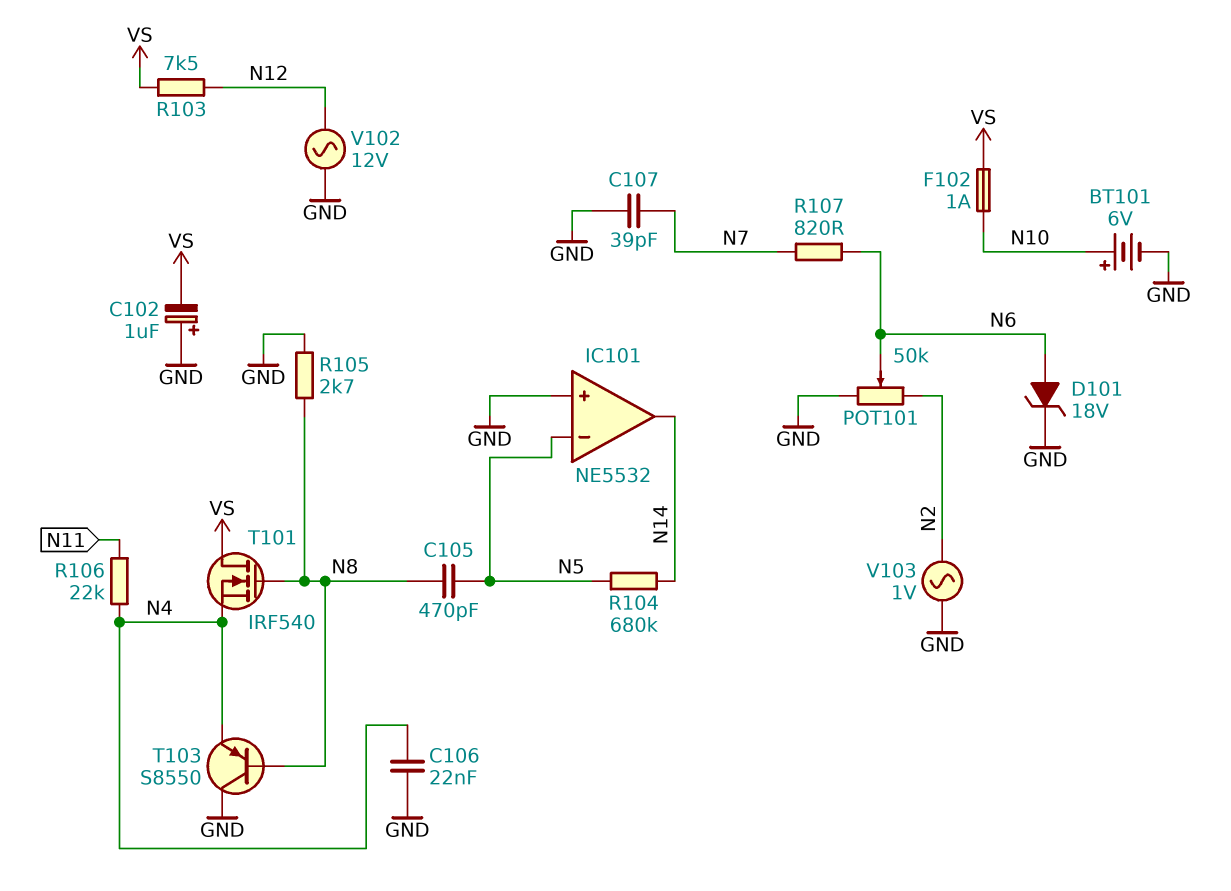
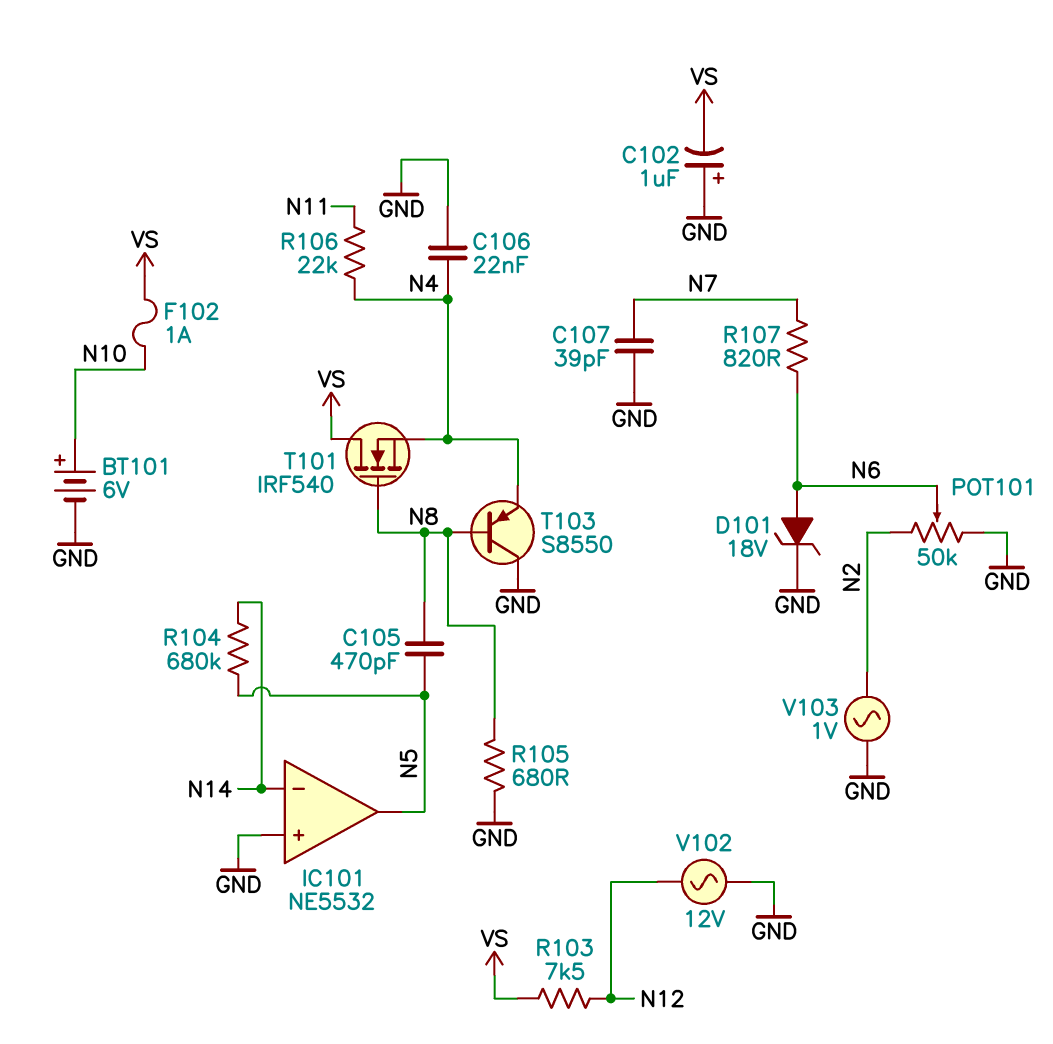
IC101 pin in-: N5 -> N14
IC101 pin out: N14 -> N5
R105: 2.7k (GND, N8) -> 680 (GND, N8)

